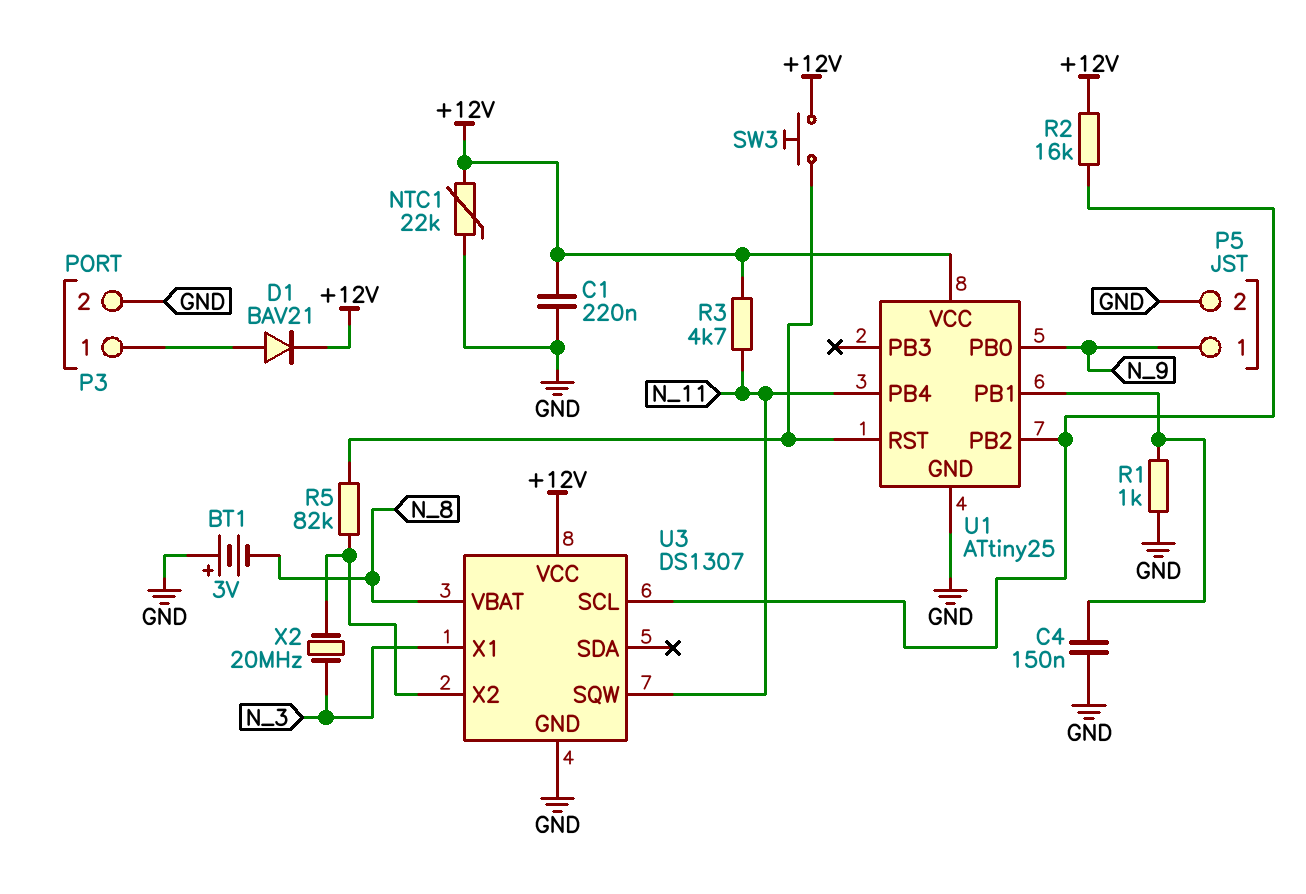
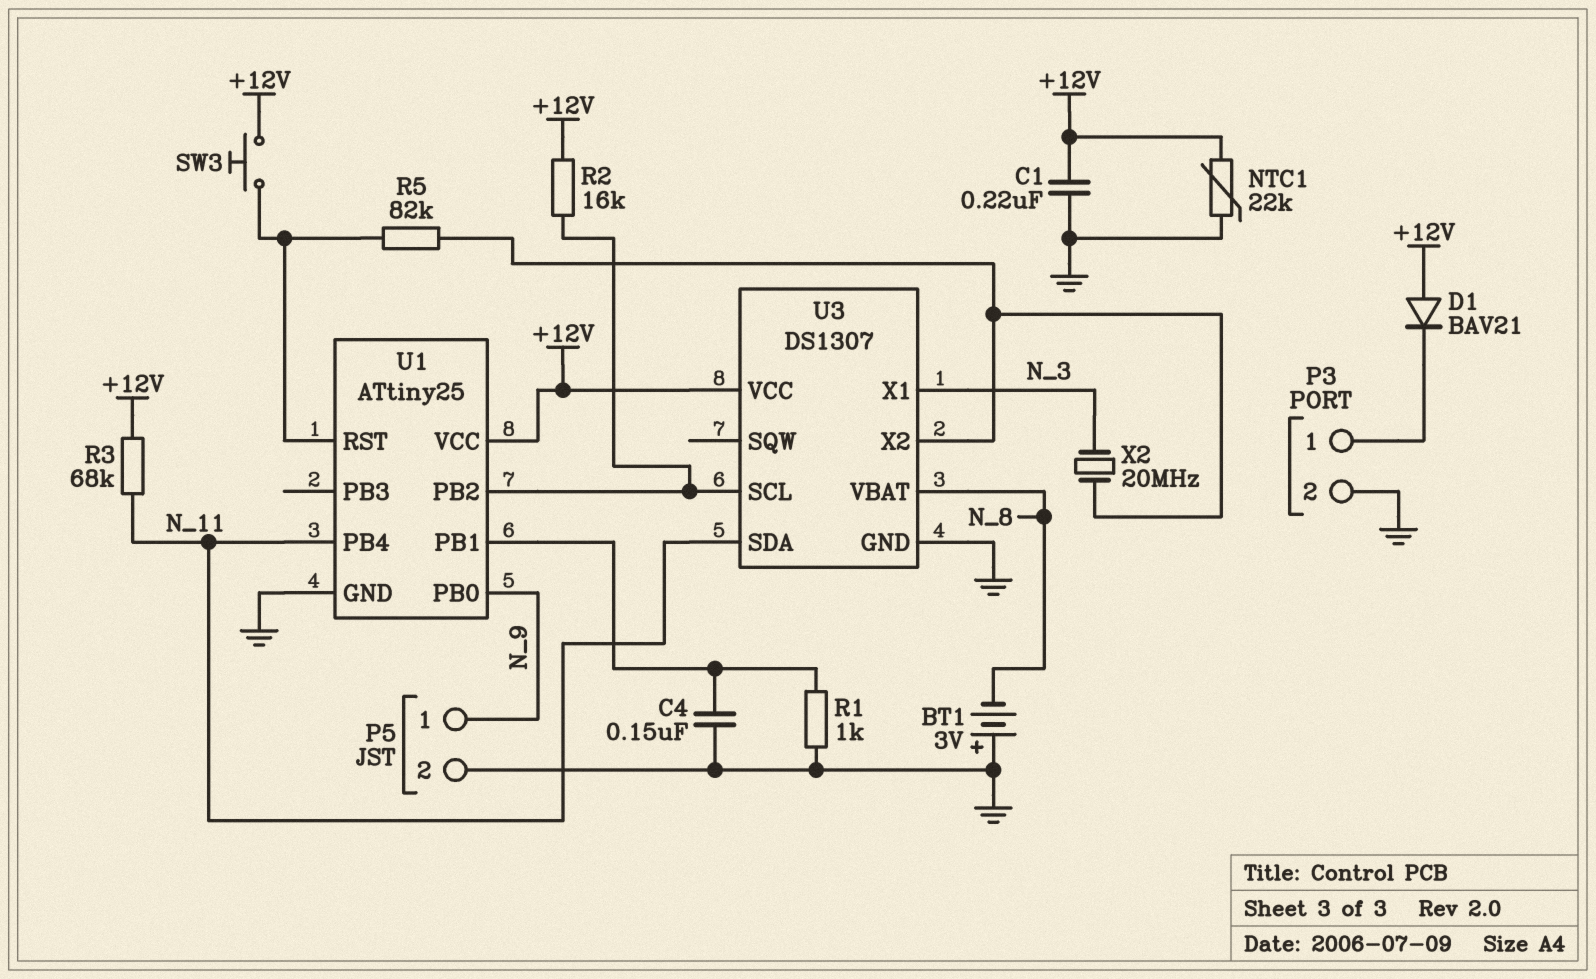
D1: diode BAV21 (A P3/1, K +12V) -> diode BAV21 (A +12V, K P3/1)
R3: 4.7k (+12V, N_11) -> 68k (+12V, N_11)
U3 pin SDA: none -> N_11
U3 pin SQW: N_11 -> none

